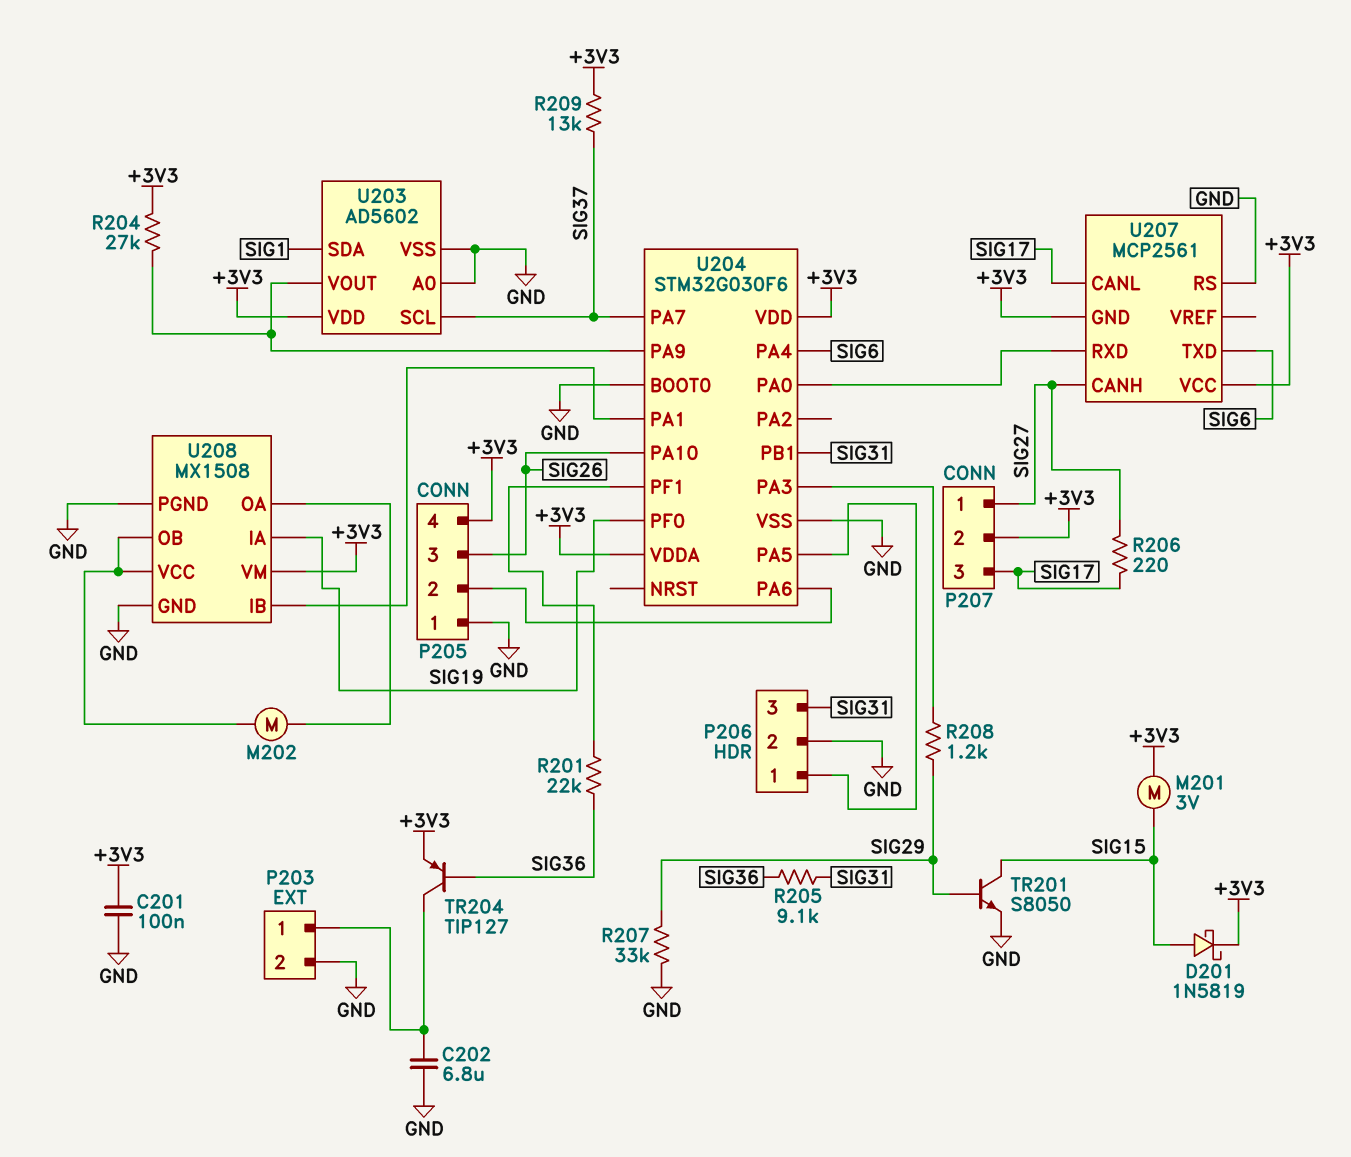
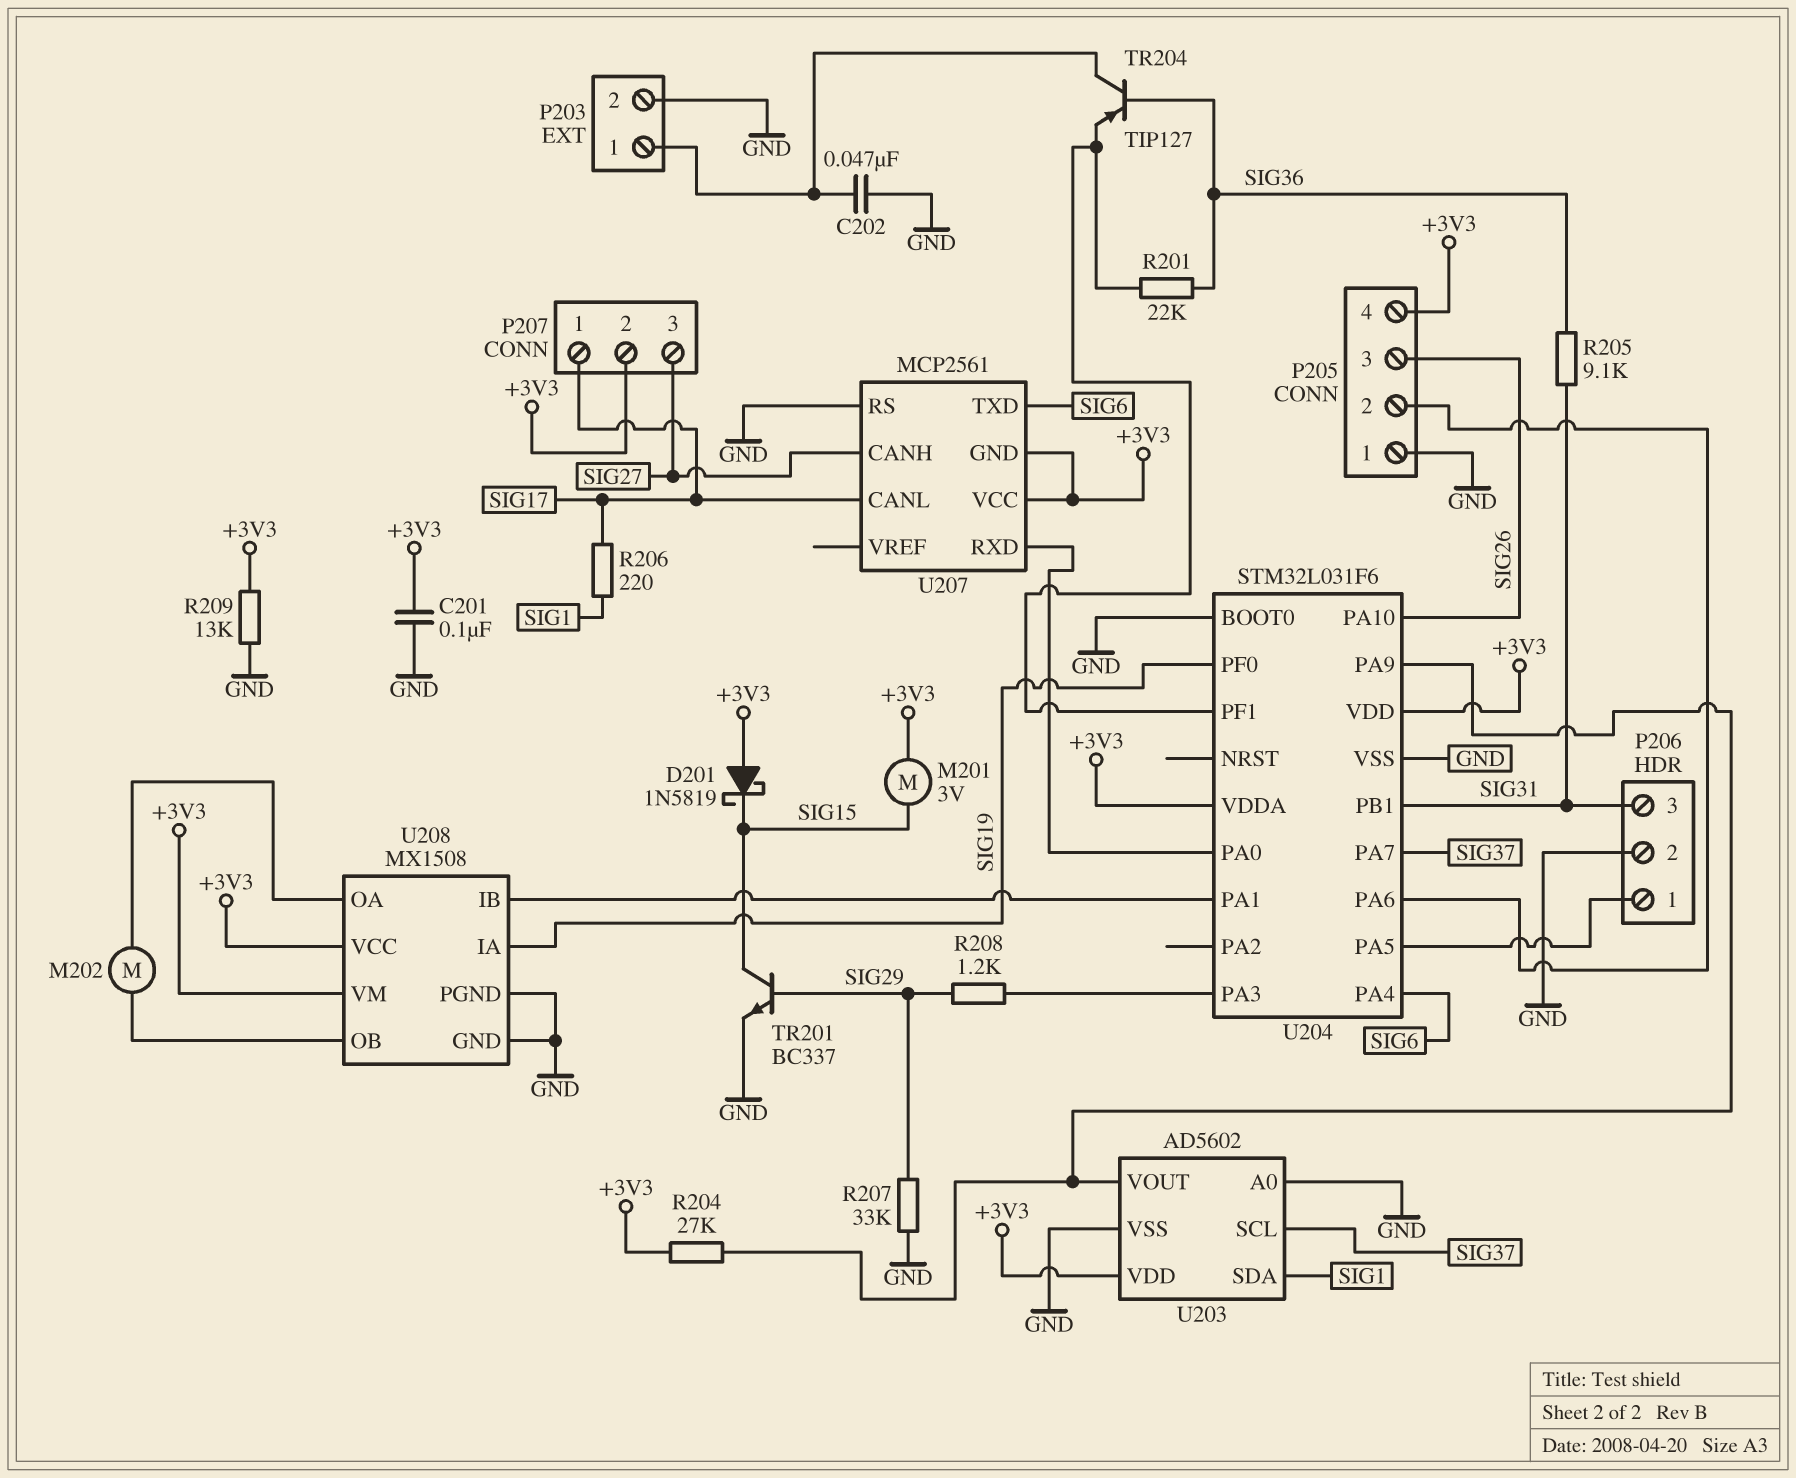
C202: 6.8uF (GND, P203/1) -> 47nF (GND, P203/1)
D201: schottky 1N5819 (A SIG15, K +3V3) -> schottky 1N5819 (A +3V3, K SIG15)
P207 pin 1: SIG27 -> SIG17
P207 pin 3: SIG17 -> SIG27
R206: 220 (SIG17, SIG27) -> 220 (SIG1, SIG17)
R209: 13k (+3V3, SIG37) -> 13k (+3V3, GND)
TR201: NPN S8050 (B SIG29, C SIG15, E GND) -> NPN BC337 (B SIG29, C SIG15, E GND)
TR204: PNP TIP127 (B SIG36, C P203/1, E +3V3) -> PNP TIP127 (B SIG36, C P203/1, E U204/PF1)
U204: STM32G030F6 -> STM32L031F6
U208 pin VCC: U208/OB -> +3V3

